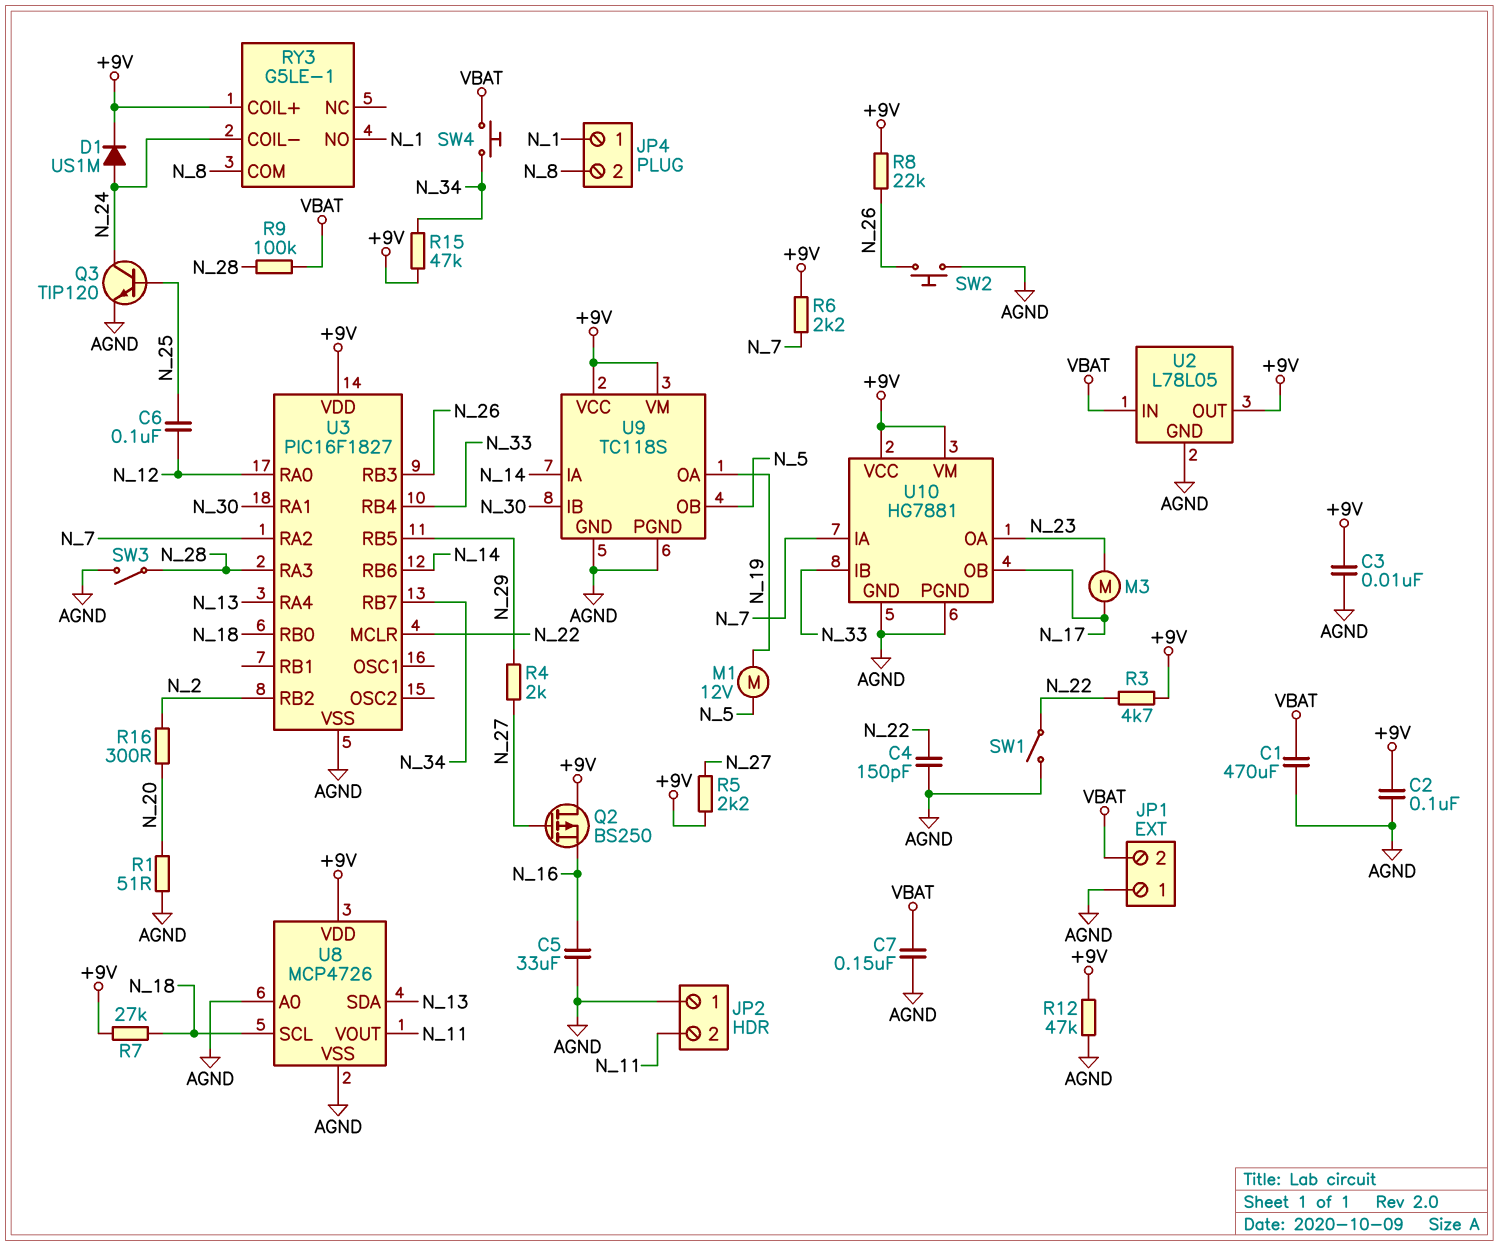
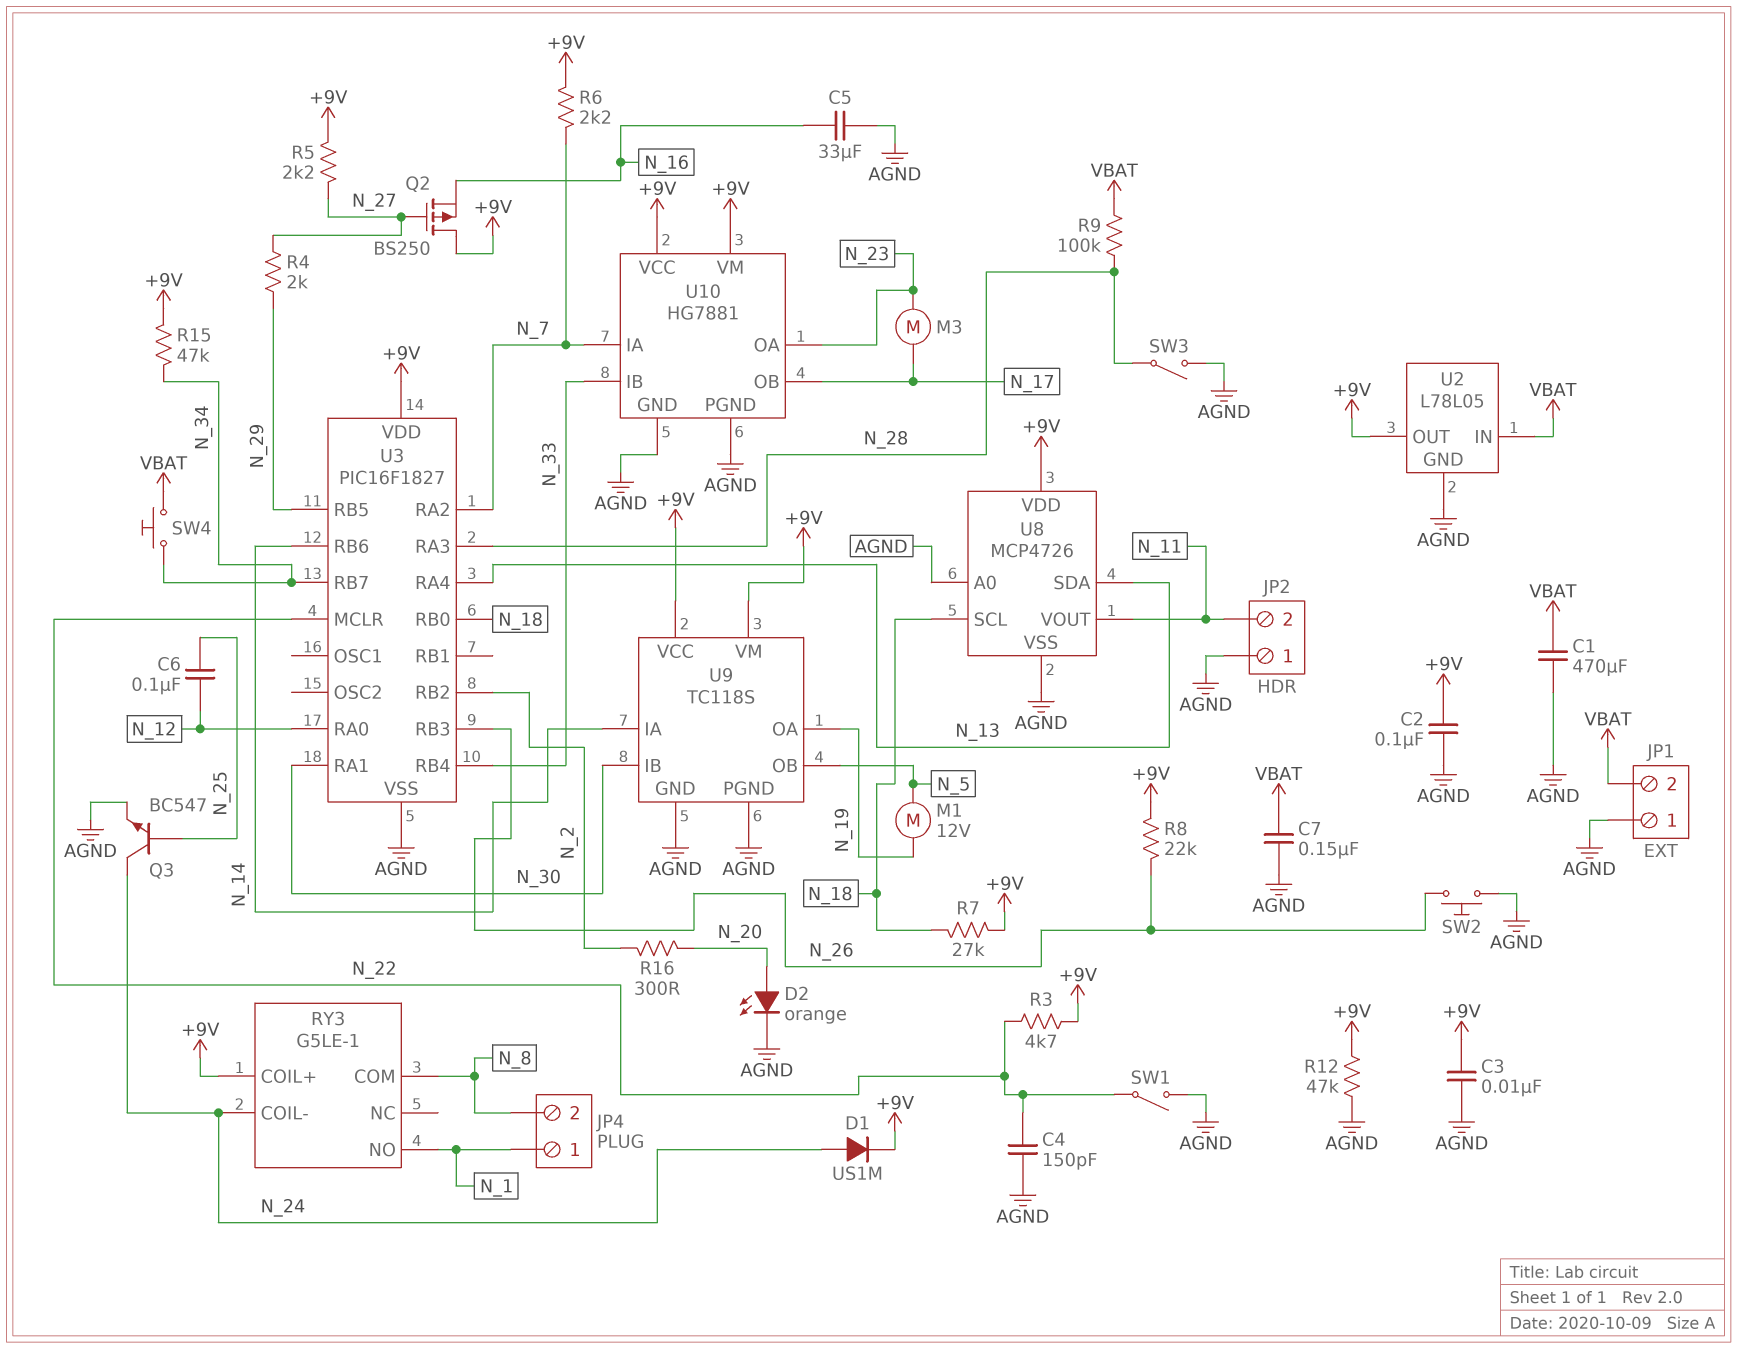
D2: none -> LED orange (A N_20, K AGND)
Q3: NPN TIP120 (B N_25, C N_24, E AGND) -> NPN BC547 (B N_25, C N_24, E AGND)
R1: 51 (AGND, N_20) -> none

